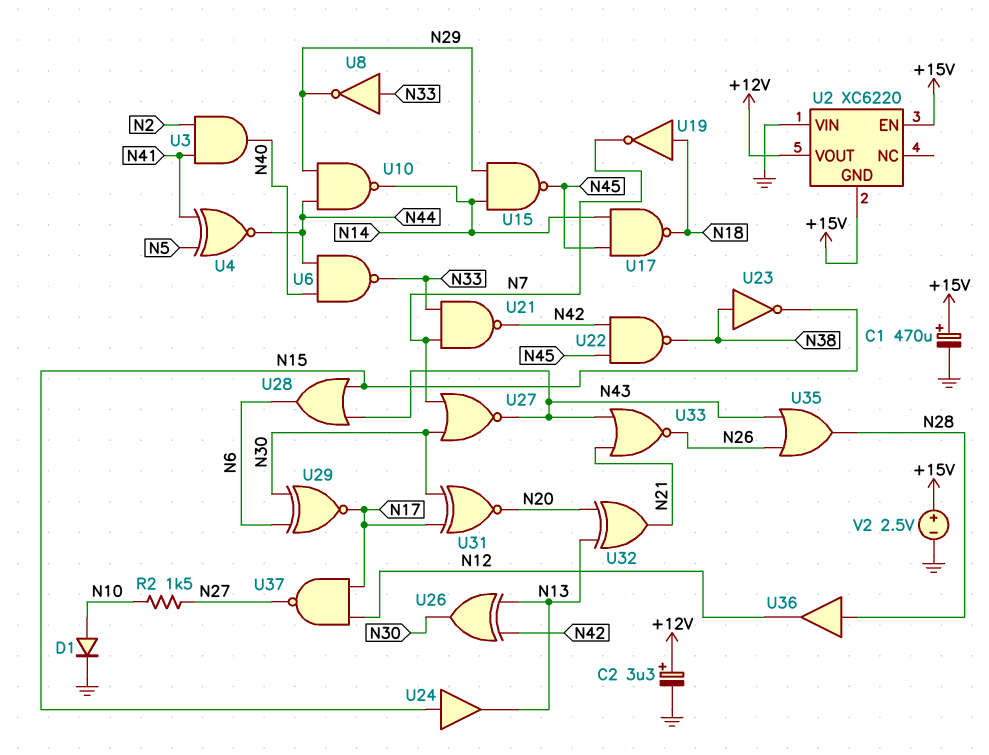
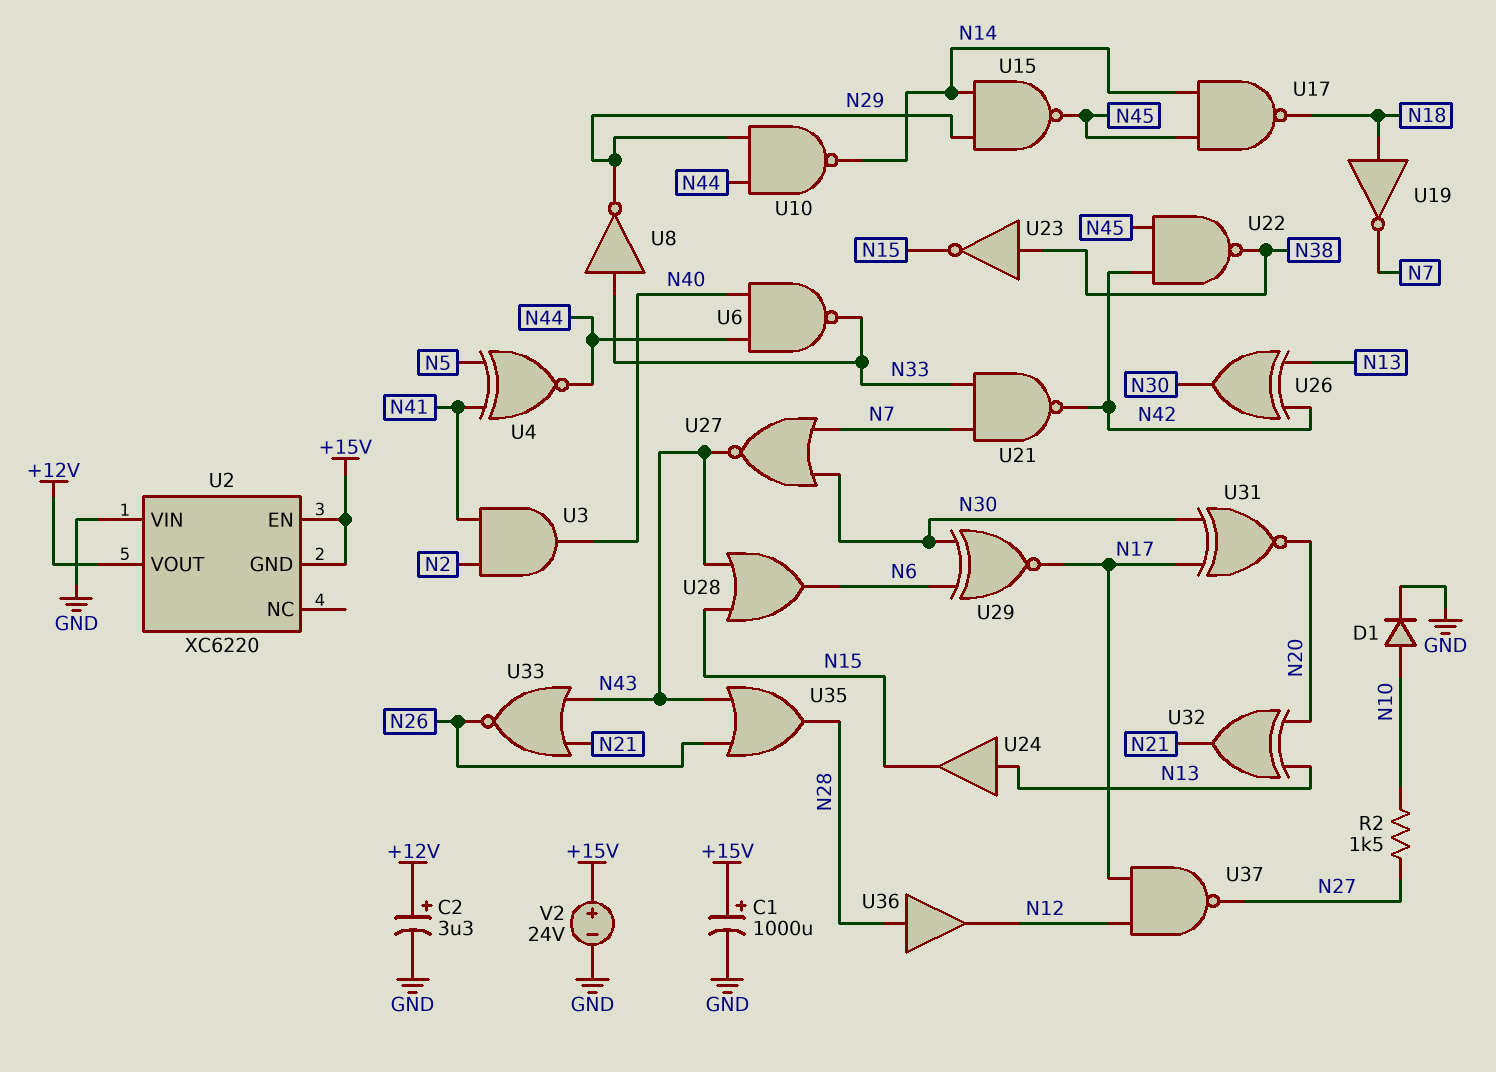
C1: 470uF (plus +15V, minus GND) -> 1000uF (plus +15V, minus GND)
U24: buffer (in N15, out N13) -> buffer (in N13, out N15)
V2: 2.5V (plus +15V, minus GND) -> 24V (plus +15V, minus GND)

